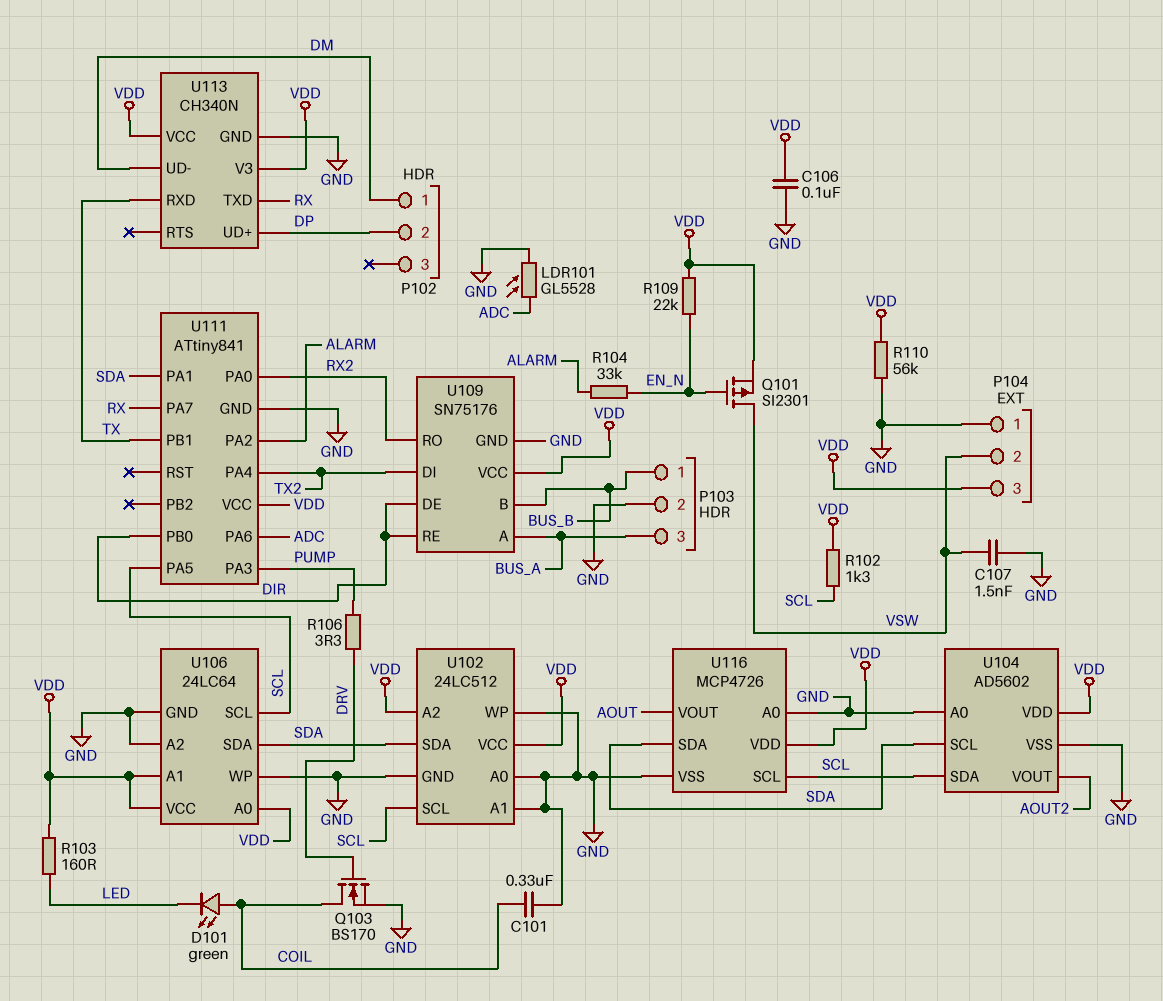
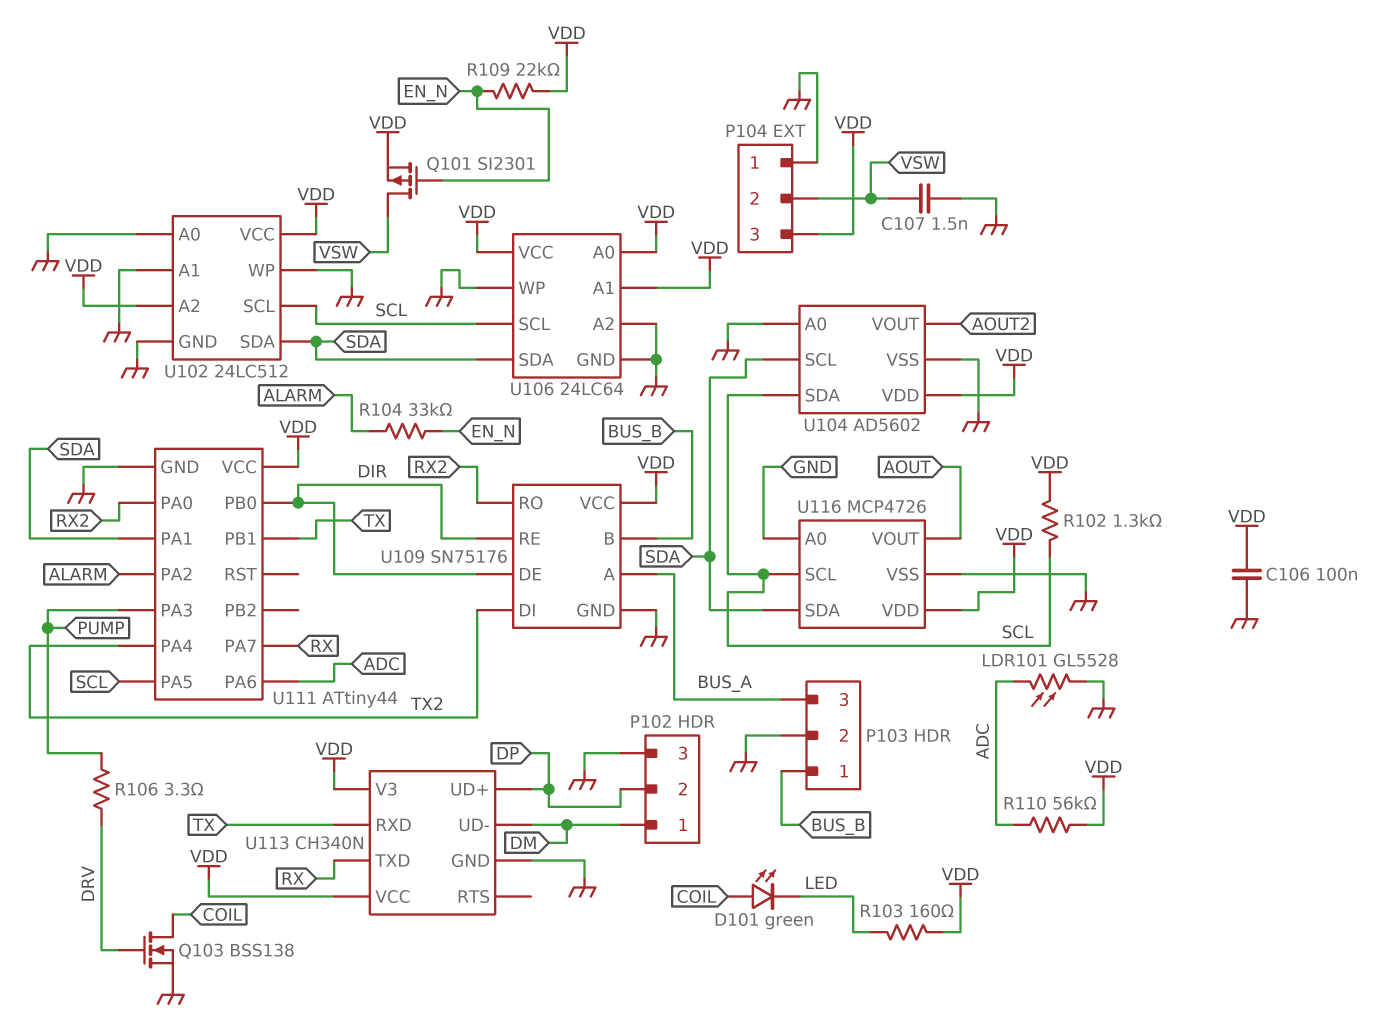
C101: 330nF (COIL, GND) -> none
P102 pin 3: none -> GND
Q103: NMOS BS170 (G DRV, D COIL, S GND) -> NMOS BSS138 (G DRV, D COIL, S GND)
R110: 56k (GND, VDD) -> 56k (ADC, VDD)
U111: ATtiny841 -> ATtiny44

